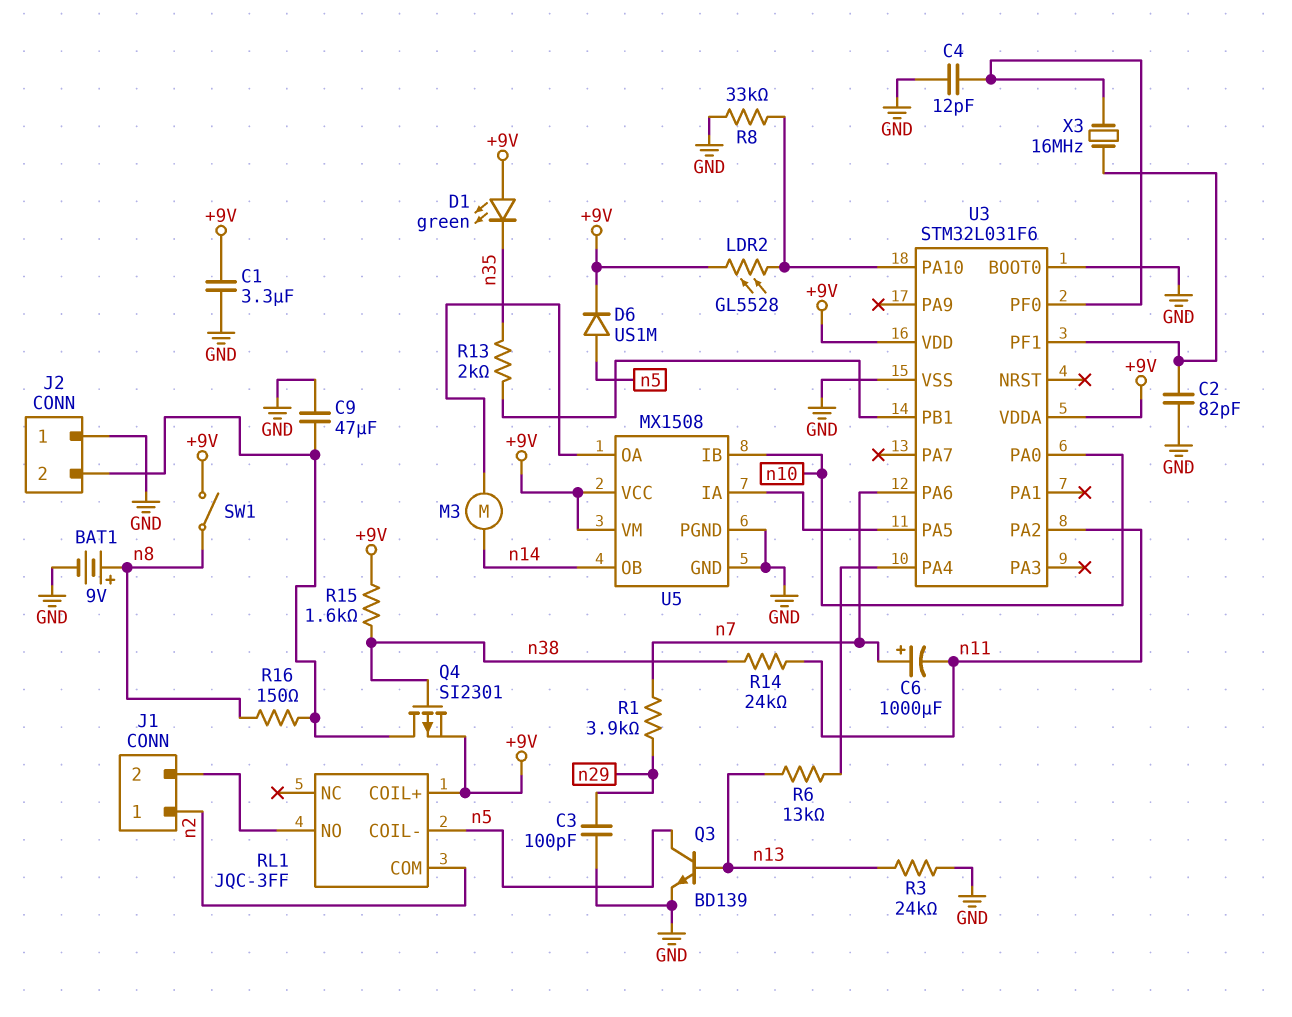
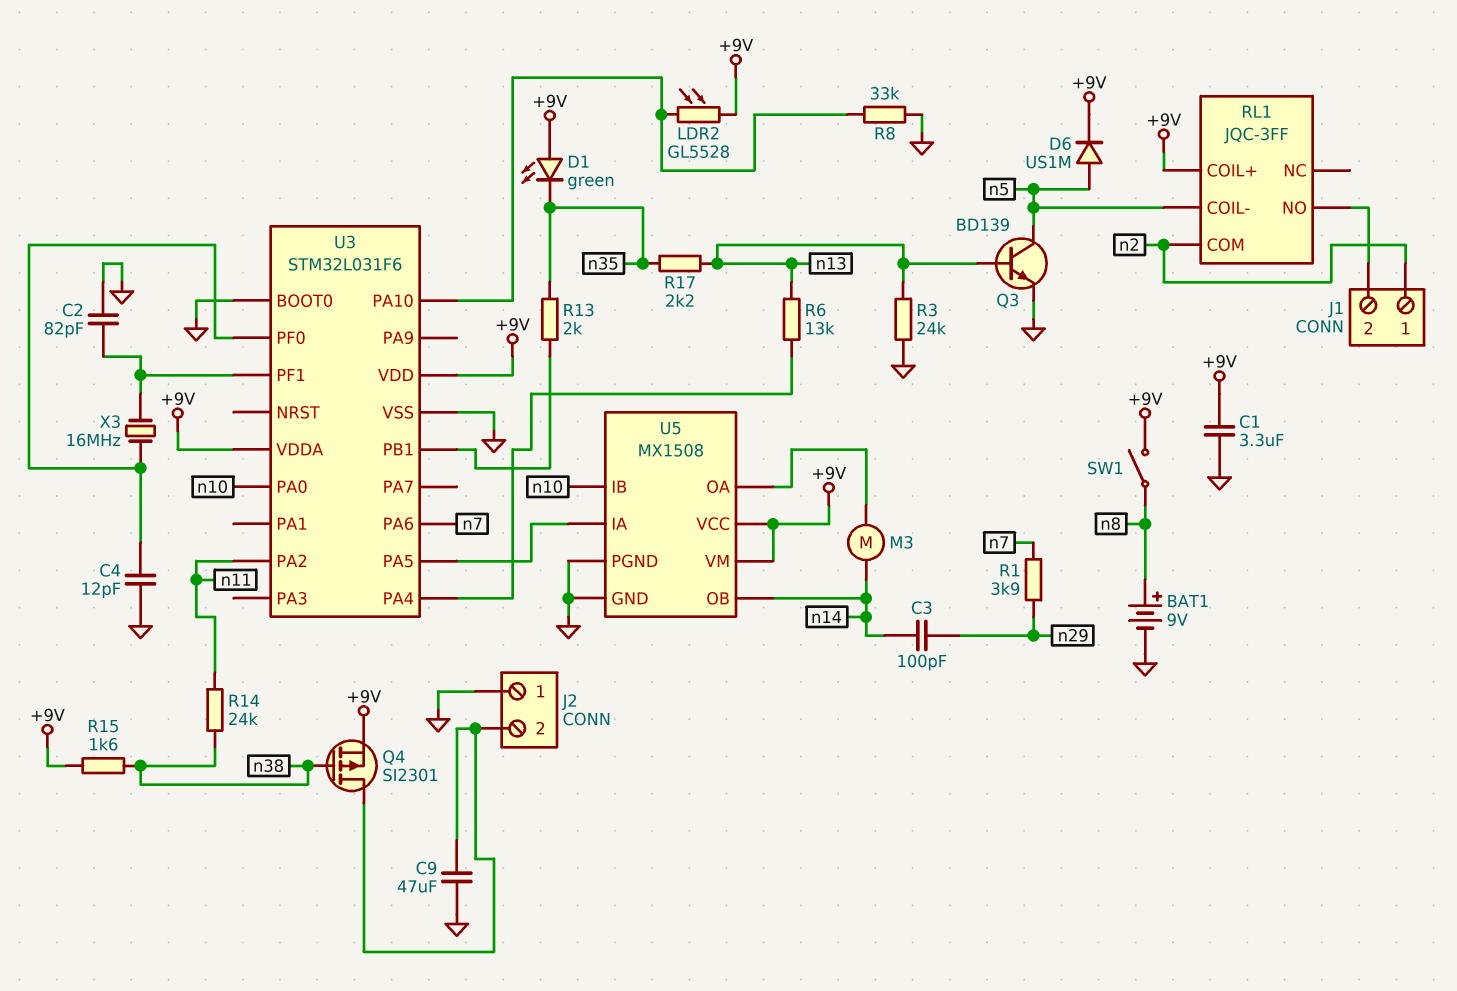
C3: 100pF (GND, n29) -> 100pF (n14, n29)
C6: 1000uF (plus n7, minus n11) -> none
R16: 150 (J2/2, n8) -> none
R17: none -> 2.2k (n13, n35)

